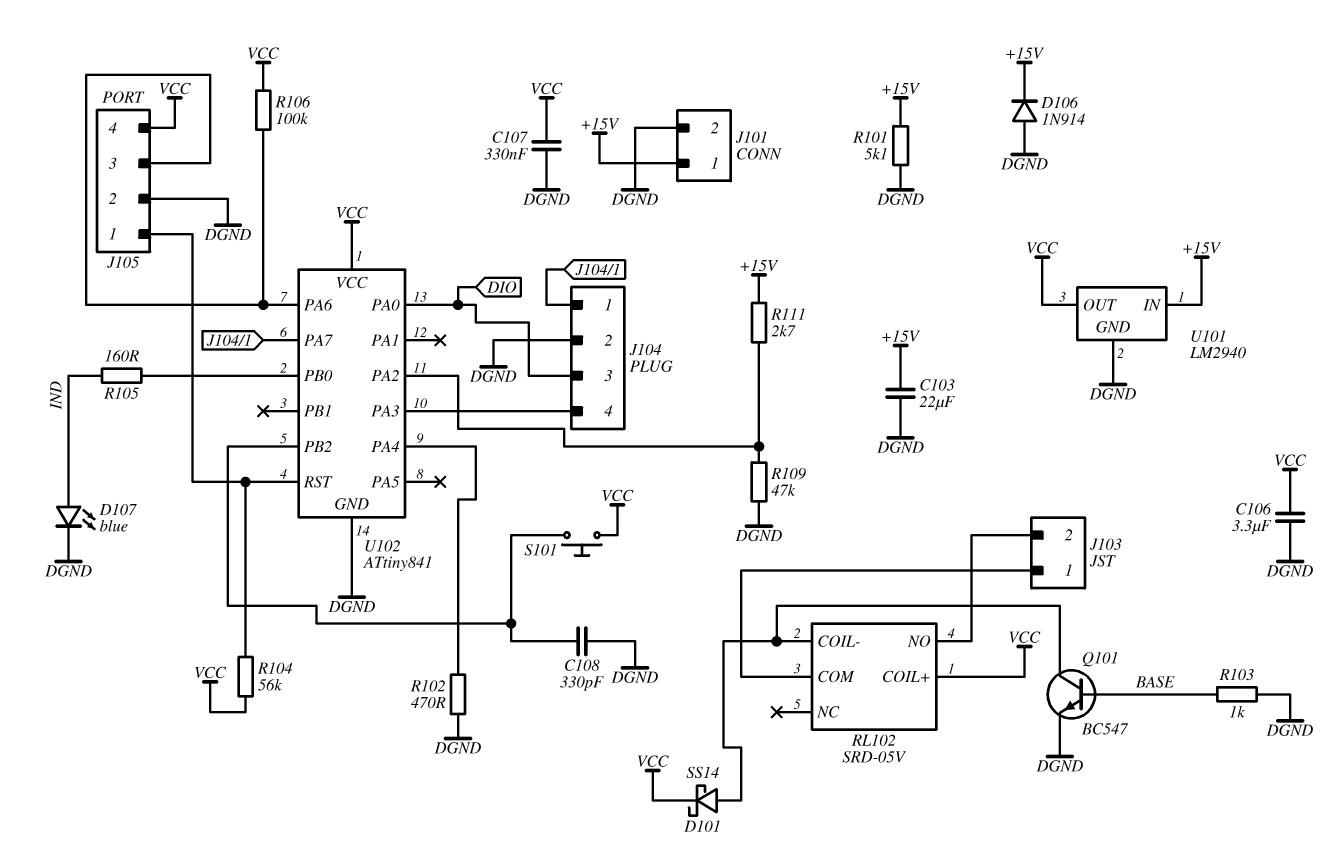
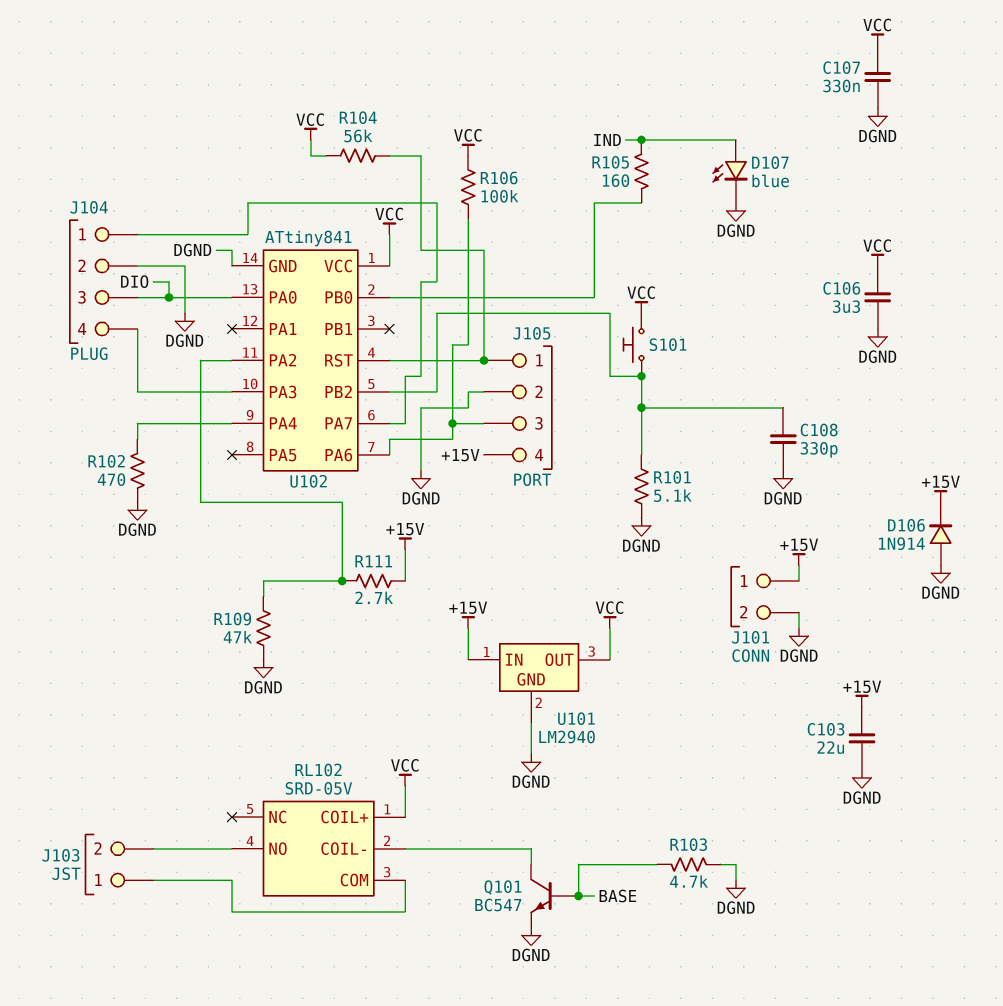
D101: schottky SS14 (A RL102/COIL-, K VCC) -> none
J105 pin 4: VCC -> +15V
R101: 5.1k (+15V, DGND) -> 5.1k (DGND, U102/PB2)
R103: 1k (BASE, DGND) -> 4.7k (BASE, DGND)

